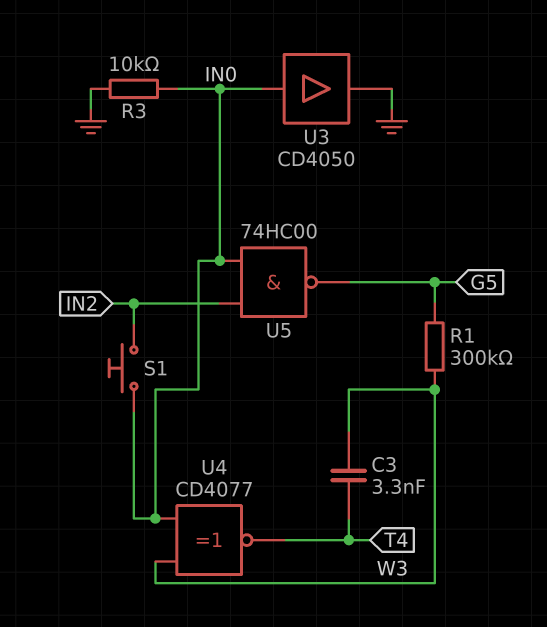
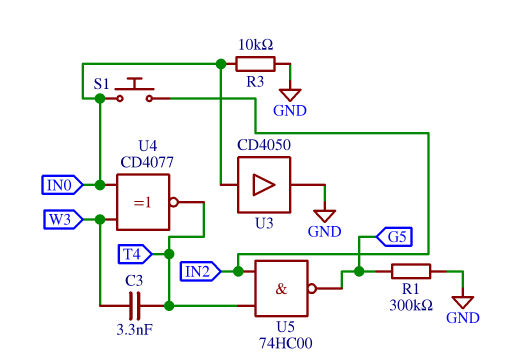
R1: 300k (G5, W3) -> 300k (G5, GND)
U5: NAND 74HC00 (in IN0, in IN2, out G5) -> NAND 74HC00 (in IN2, in T4, out G5)

